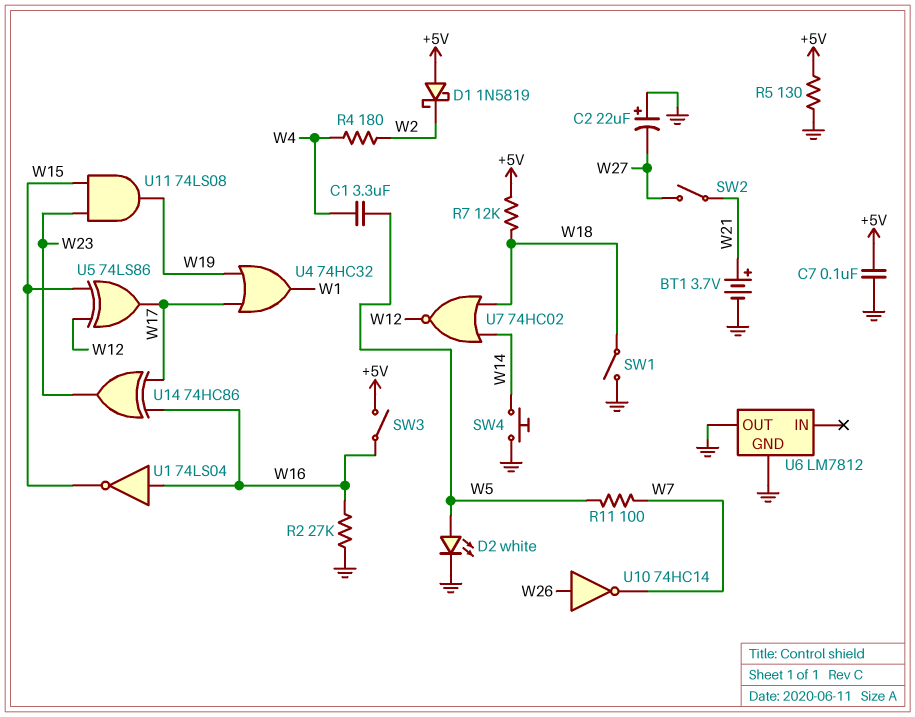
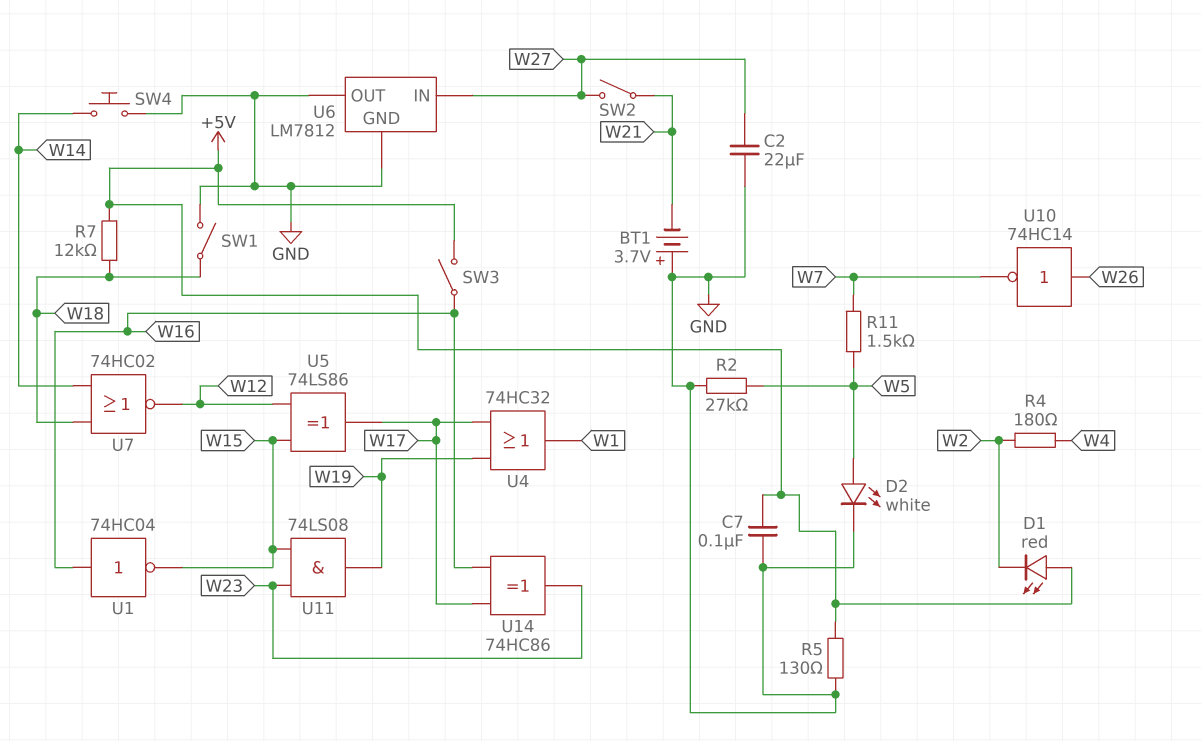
BT1: 3.7V (plus W21, minus GND) -> 3.7V (plus GND, minus W21)
C1: 3.3uF (W4, W5) -> none
C2: 22uF (plus GND, minus W27) -> 22uF (GND, W27)
D1: schottky 1N5819 (A +5V, K W2) -> LED red (A +5V, K W2)
R2: 27k (GND, W16) -> 27k (GND, W5)
R11: 100 (W5, W7) -> 1.5k (W5, W7)
U1: NOT 74LS04 (in W16, out W15) -> NOT 74HC04 (in W16, out W15)
U6 pin IN: none -> W27

